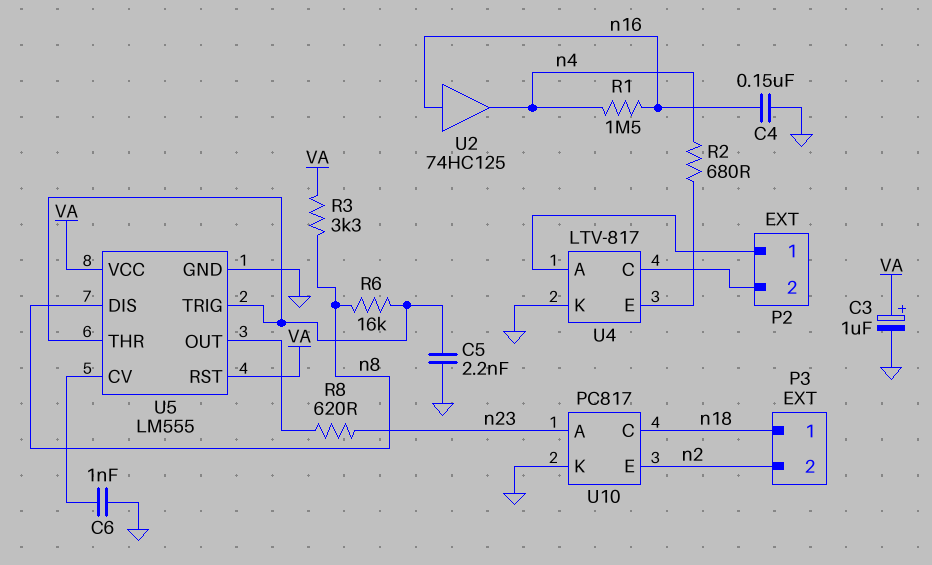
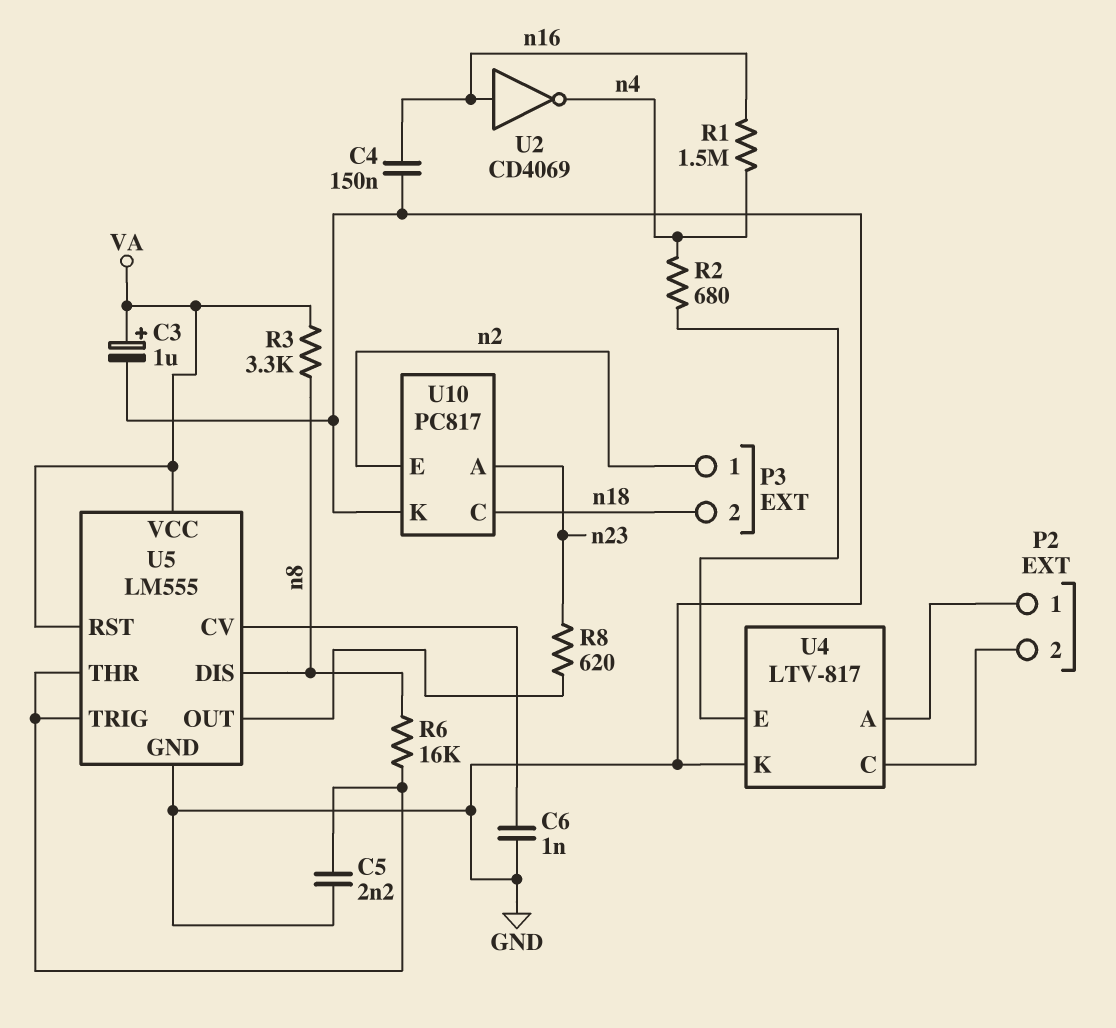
P3 pin 1: n18 -> n2
P3 pin 2: n2 -> n18
U2: buffer 74HC125 (in n16, out n4) -> NOT CD4069 (in n16, out n4)

